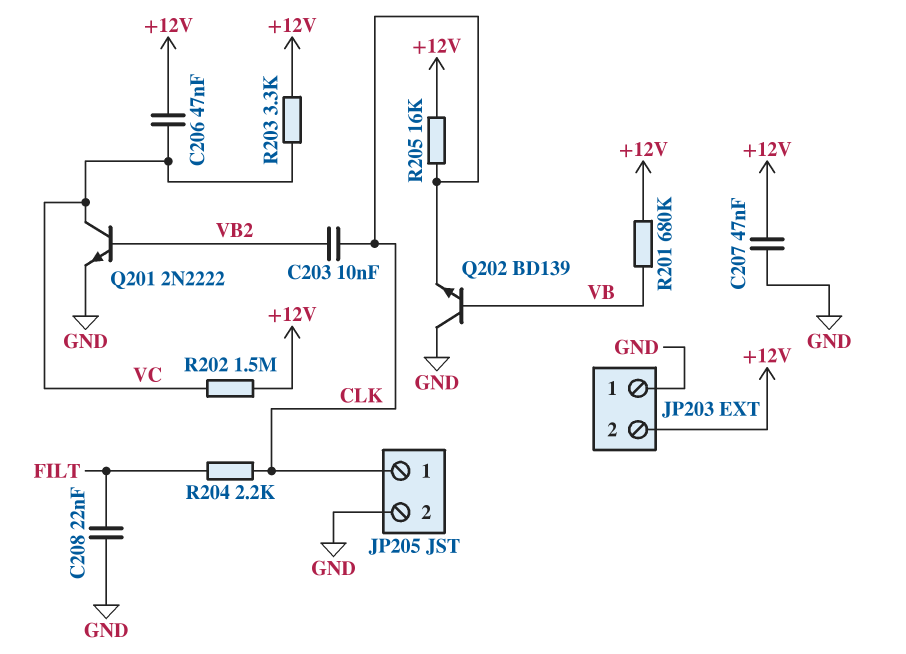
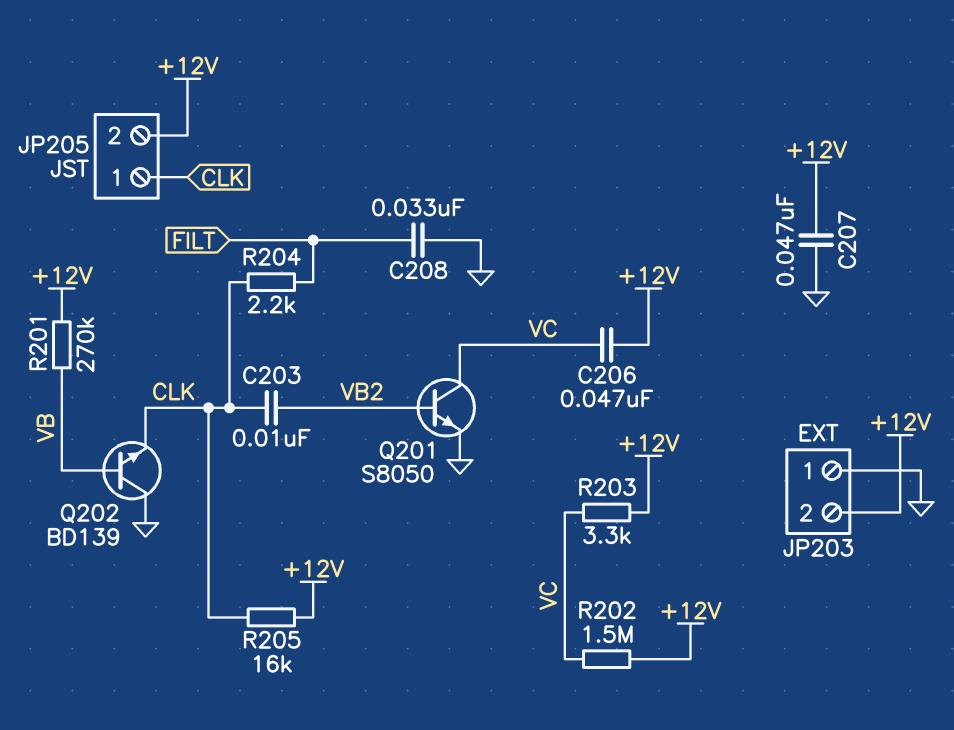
C208: 22nF (FILT, GND) -> 33nF (FILT, GND)
JP205 pin 2: GND -> +12V
Q201: NPN 2N2222 (B VB2, C VC, E GND) -> NPN S8050 (B VB2, C VC, E GND)
R201: 680k (+12V, VB) -> 270k (+12V, VB)

